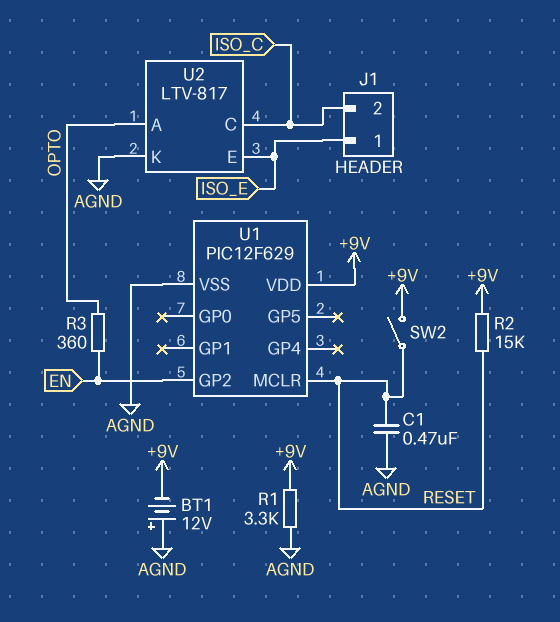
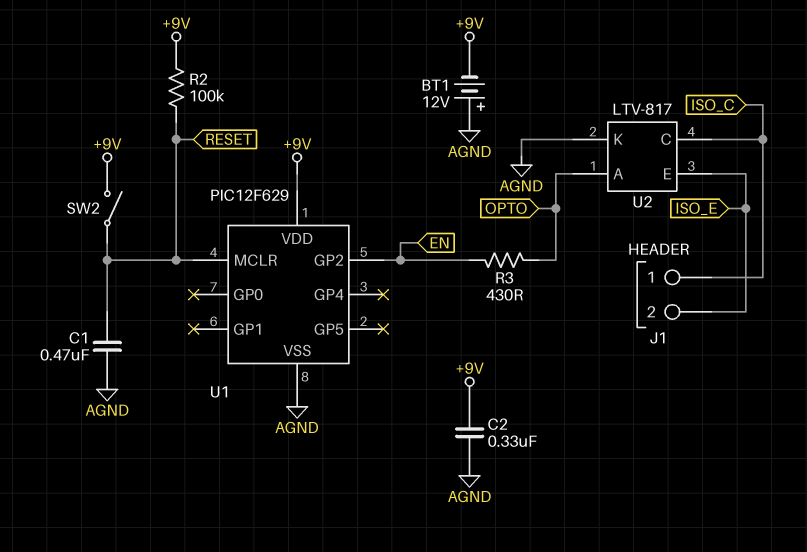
C2: none -> 330nF (+9V, AGND)
J1 pin 1: ISO_E -> ISO_C
J1 pin 2: ISO_C -> ISO_E
R1: 3.3k (+9V, AGND) -> none
R2: 15k (+9V, RESET) -> 100k (+9V, RESET)
R3: 360 (EN, OPTO) -> 430 (EN, OPTO)

